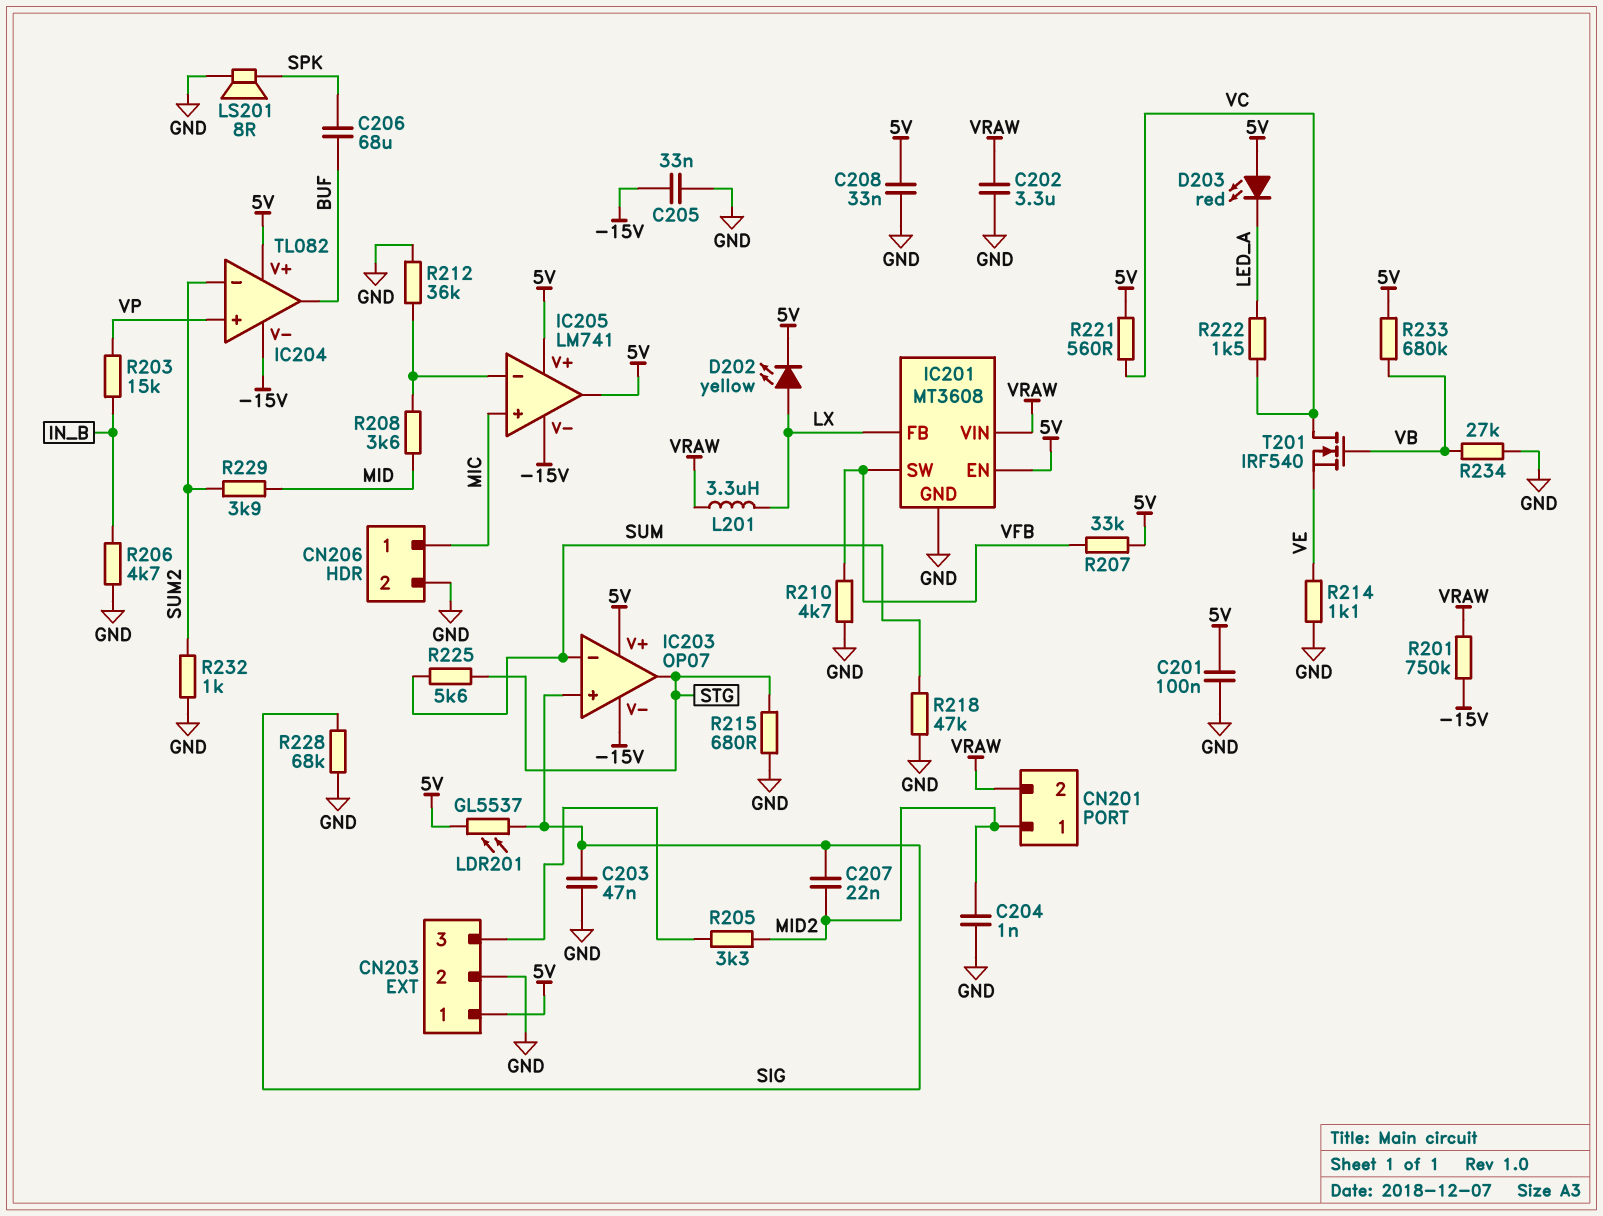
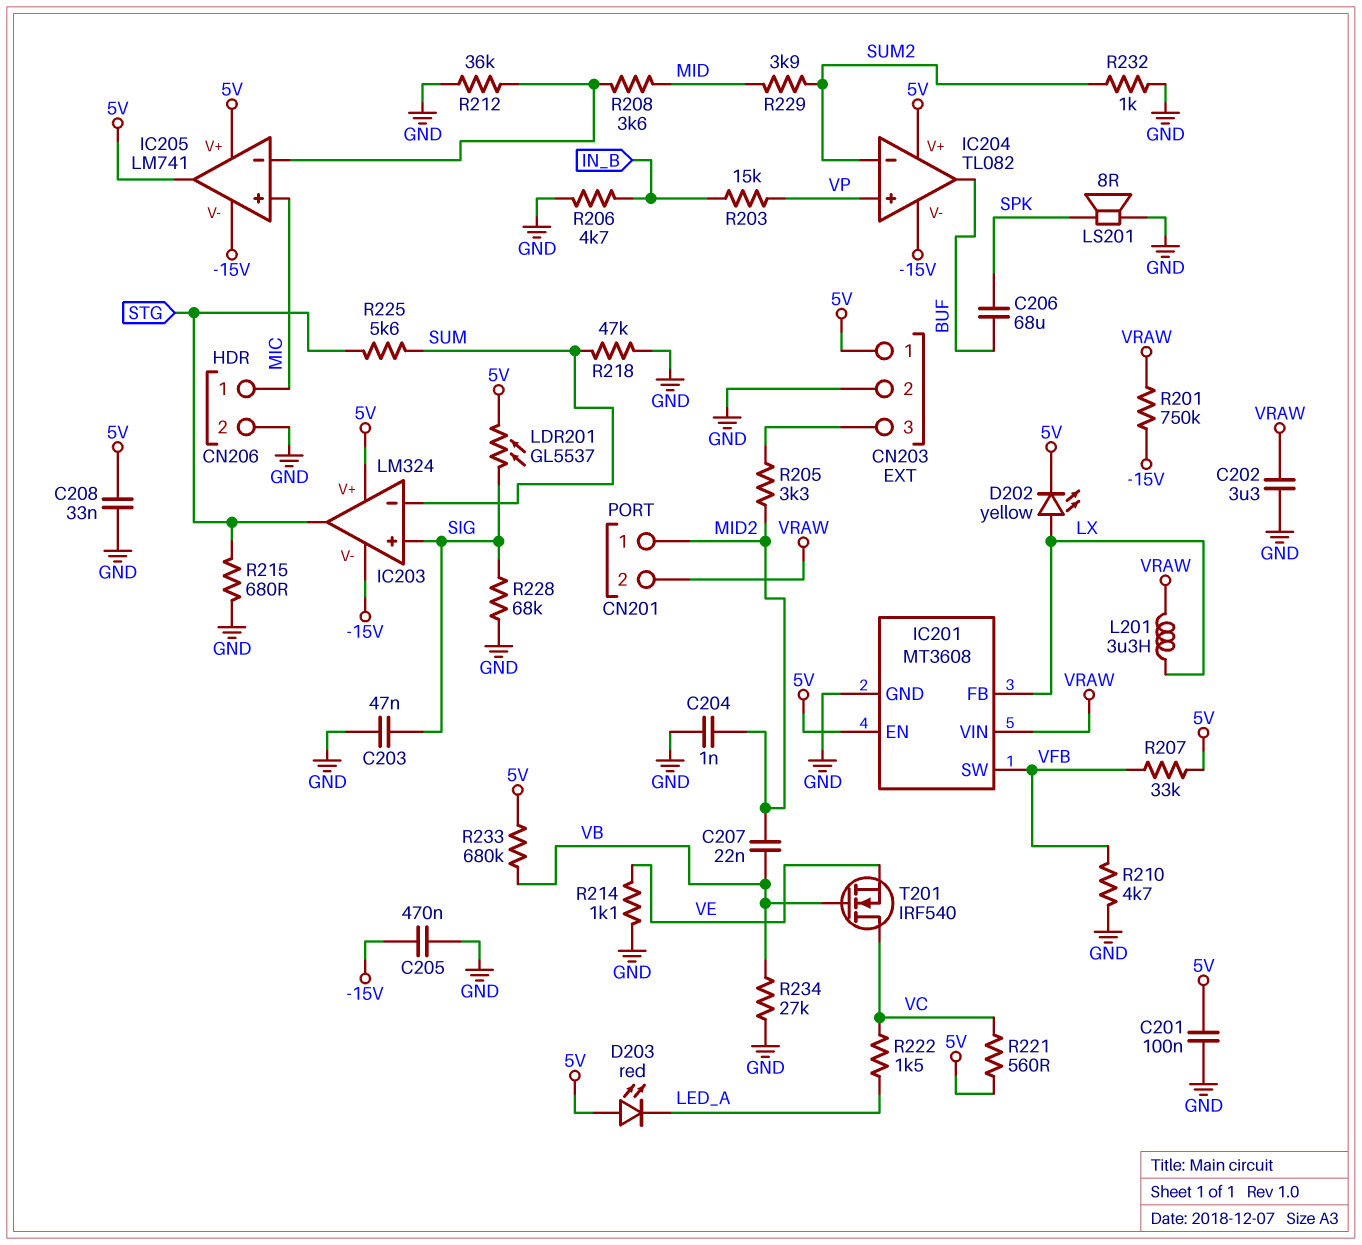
C205: 33nF (-15V, GND) -> 470nF (-15V, GND)
C207: 22nF (MID2, SIG) -> 22nF (MID2, VB)
IC203: OP07 -> LM324

